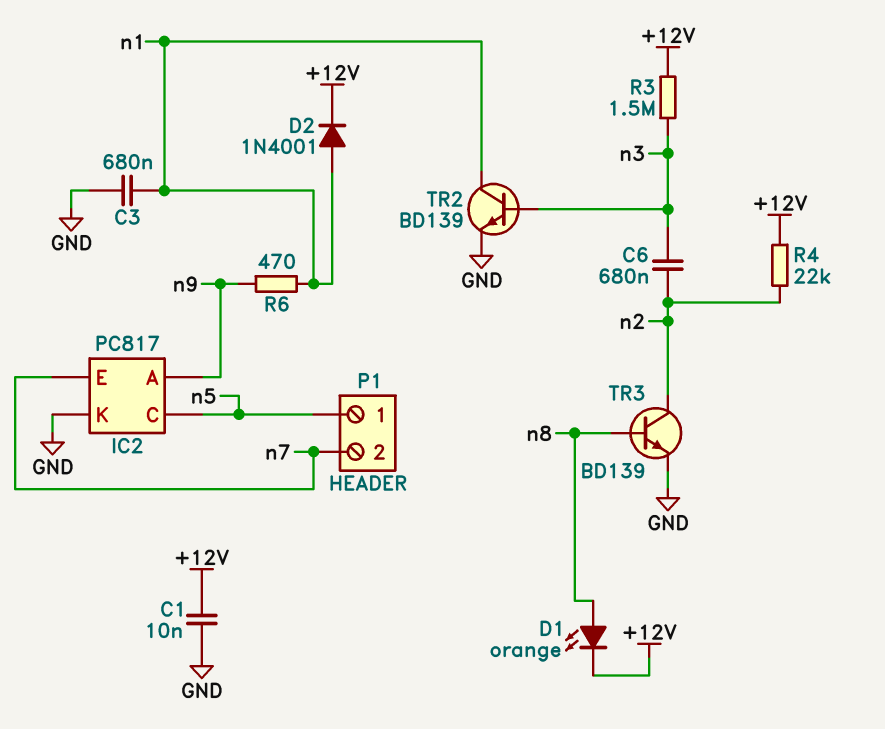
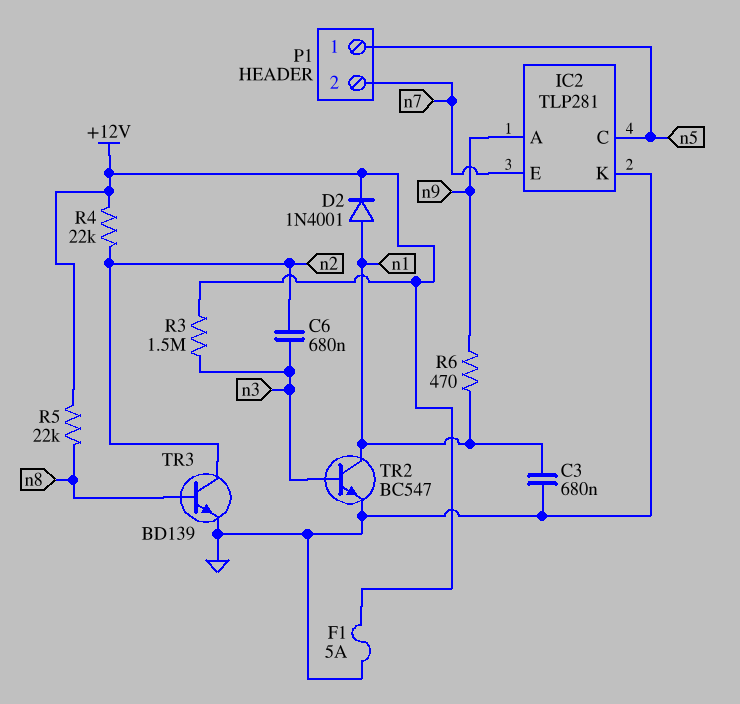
C1: 10nF (+12V, GND) -> none
D1: LED orange (A n8, K +12V) -> none
F1: none -> 5A (+12V, GND)
IC2: PC817 -> TLP281
R5: none -> 22k (+12V, n8)
TR2: NPN BD139 (B n3, C n1, E GND) -> NPN BC547 (B n3, C n1, E GND)

